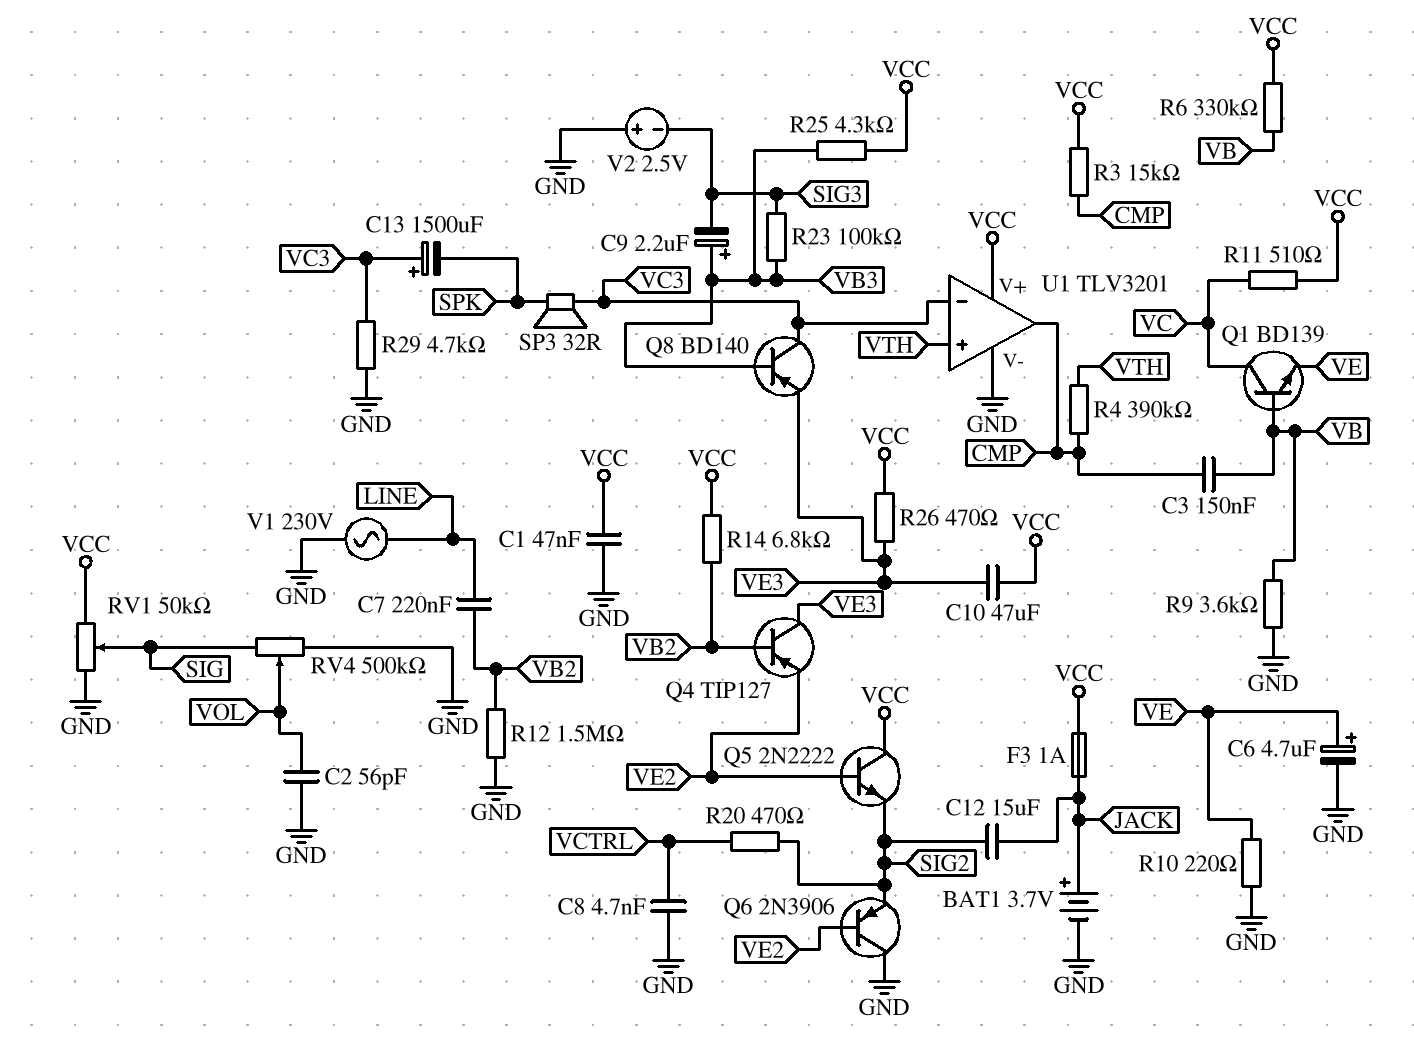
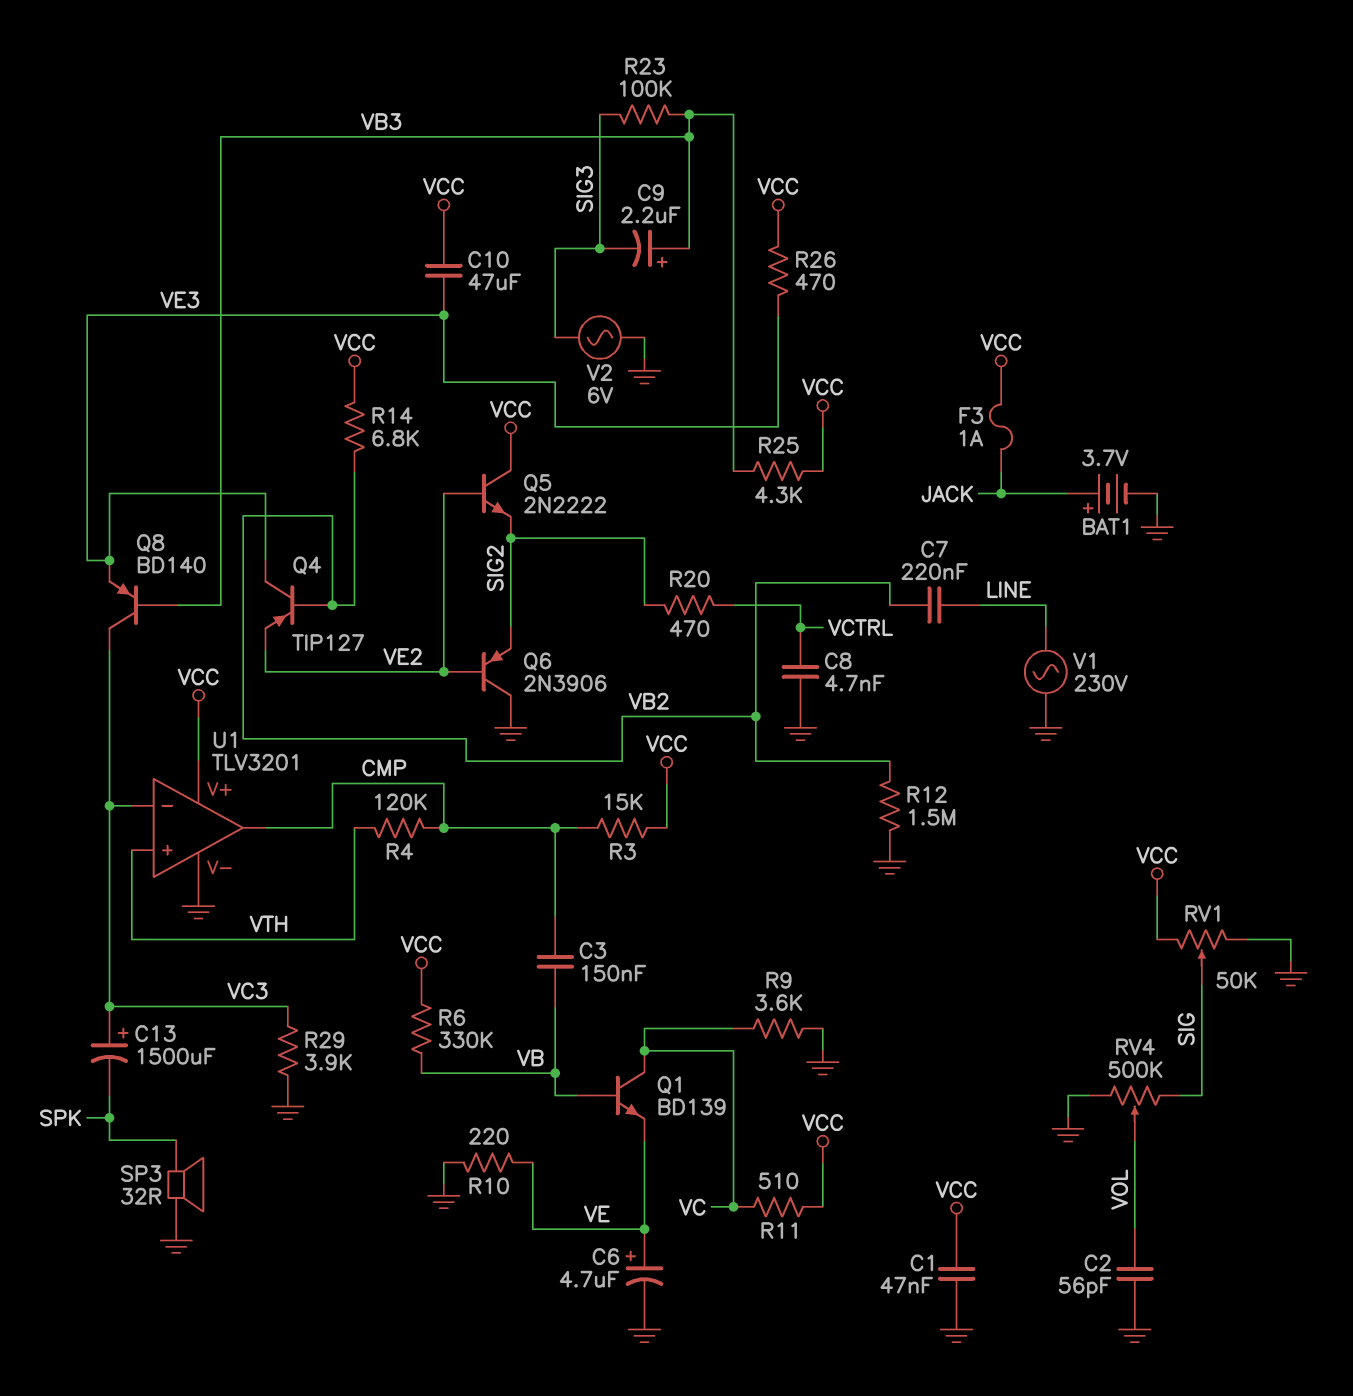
C12: 15uF (JACK, SIG2) -> none
R4: 390k (CMP, VTH) -> 120k (CMP, VTH)
R9: 3.6k (GND, VB) -> 3.6k (GND, VC)
R29: 4.7k (GND, VC3) -> 3.9k (GND, VC3)
SP3: speaker 32R (SPK, VC3) -> speaker 32R (GND, SPK)
V2: 2.5V (plus GND, minus SIG3) -> AC 6V (GND, SIG3)

